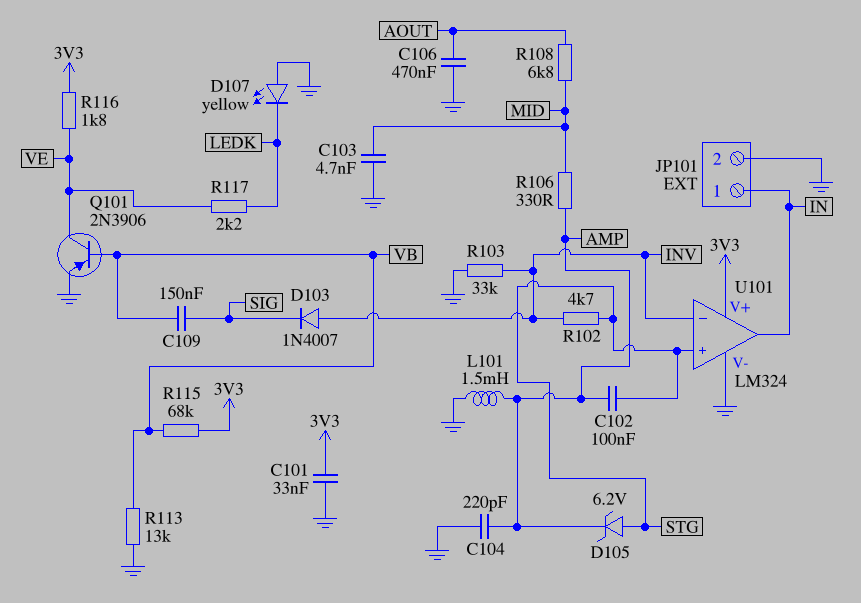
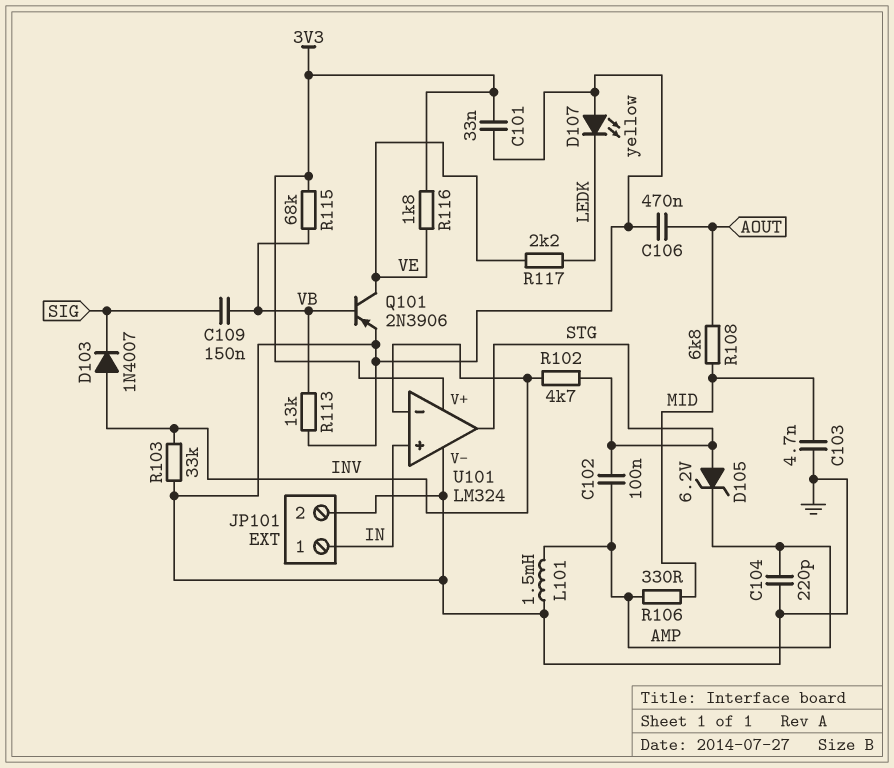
U101 pin in+: STG -> IN
U101 pin out: IN -> STG

